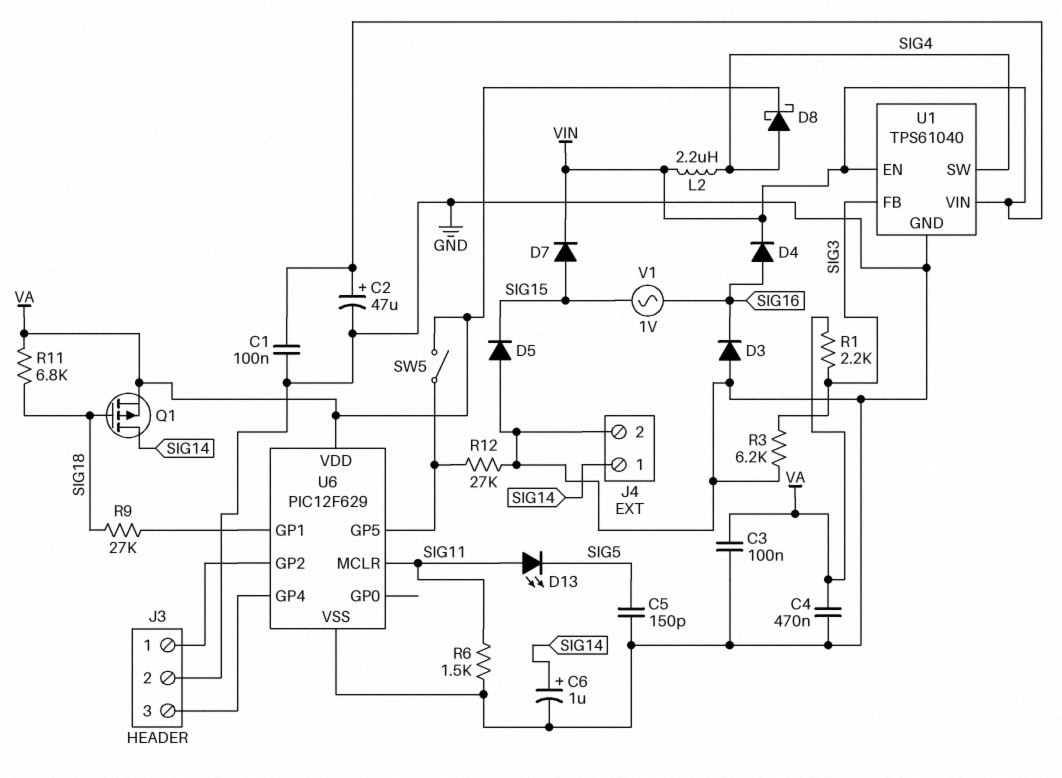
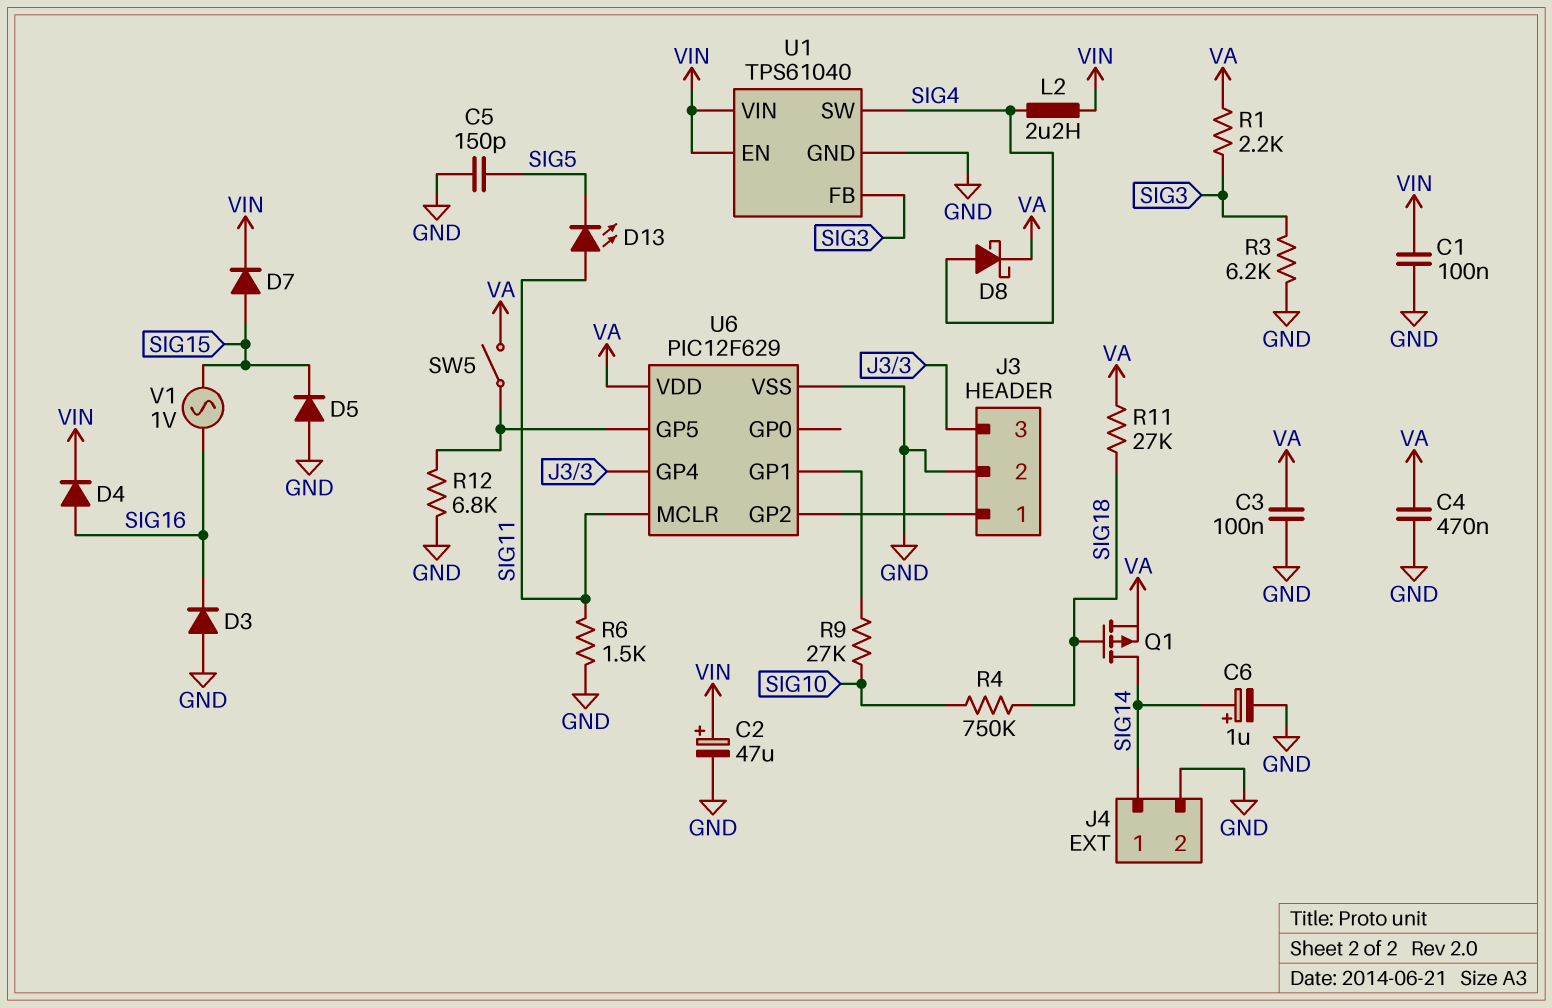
R4: none -> 750k (SIG10, SIG18)
R9: 27k (SIG18, U6/GP1) -> 27k (SIG10, U6/GP1)
R11: 6.8k (SIG18, VA) -> 27k (SIG18, VA)
R12: 27k (GND, U6/GP5) -> 6.8k (GND, U6/GP5)

